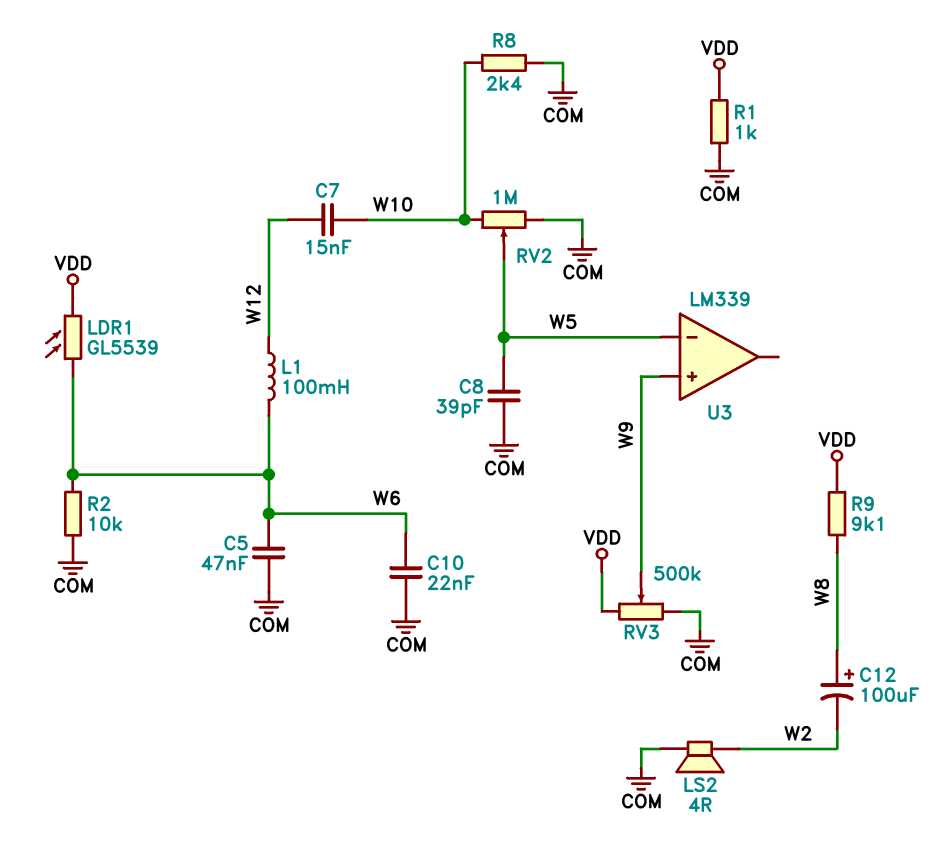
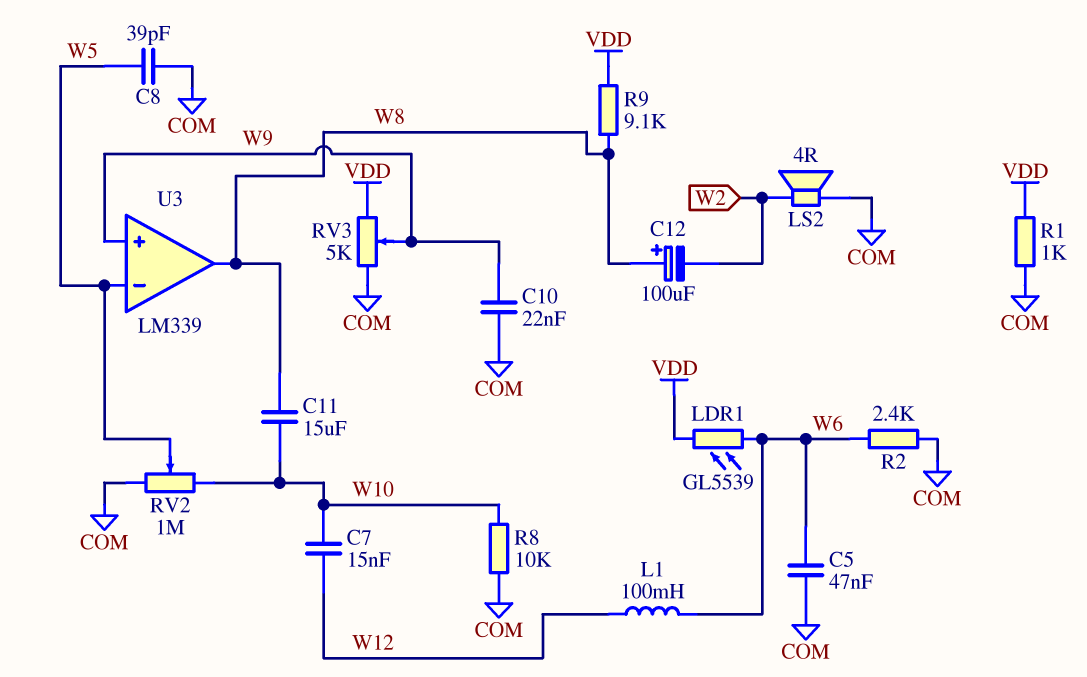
C10: 22nF (COM, W6) -> 22nF (COM, W9)
C11: none -> 15uF (W8, W10)
R2: 10k (COM, W6) -> 2.4k (COM, W6)
R8: 2.4k (COM, W10) -> 10k (COM, W10)
RV3: 500k (COM, VDD, wiper W9) -> 5k (COM, VDD, wiper W9)
U3 pin out: none -> W8

